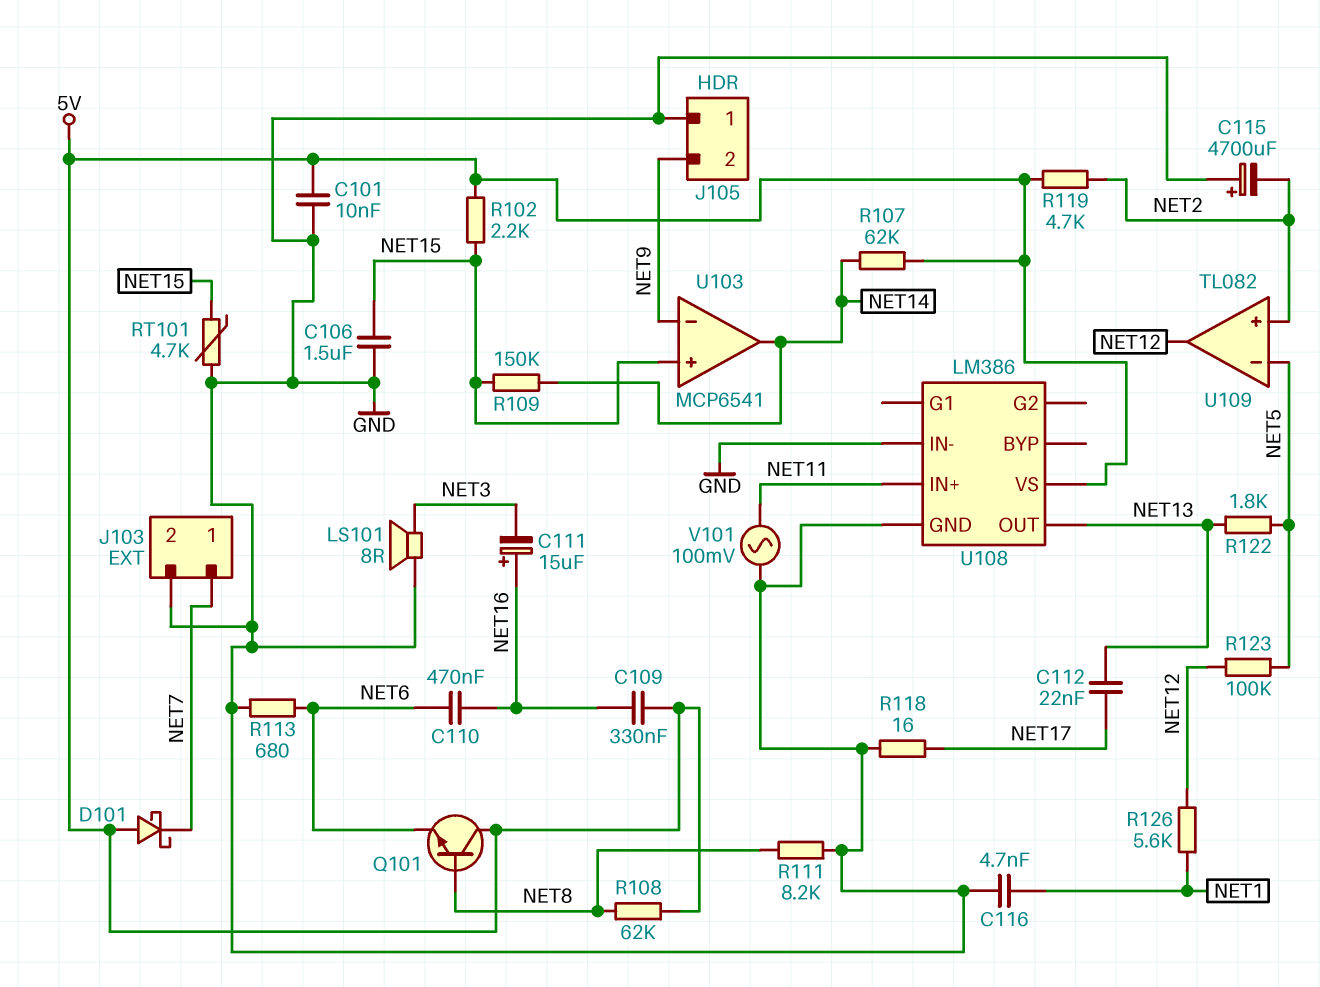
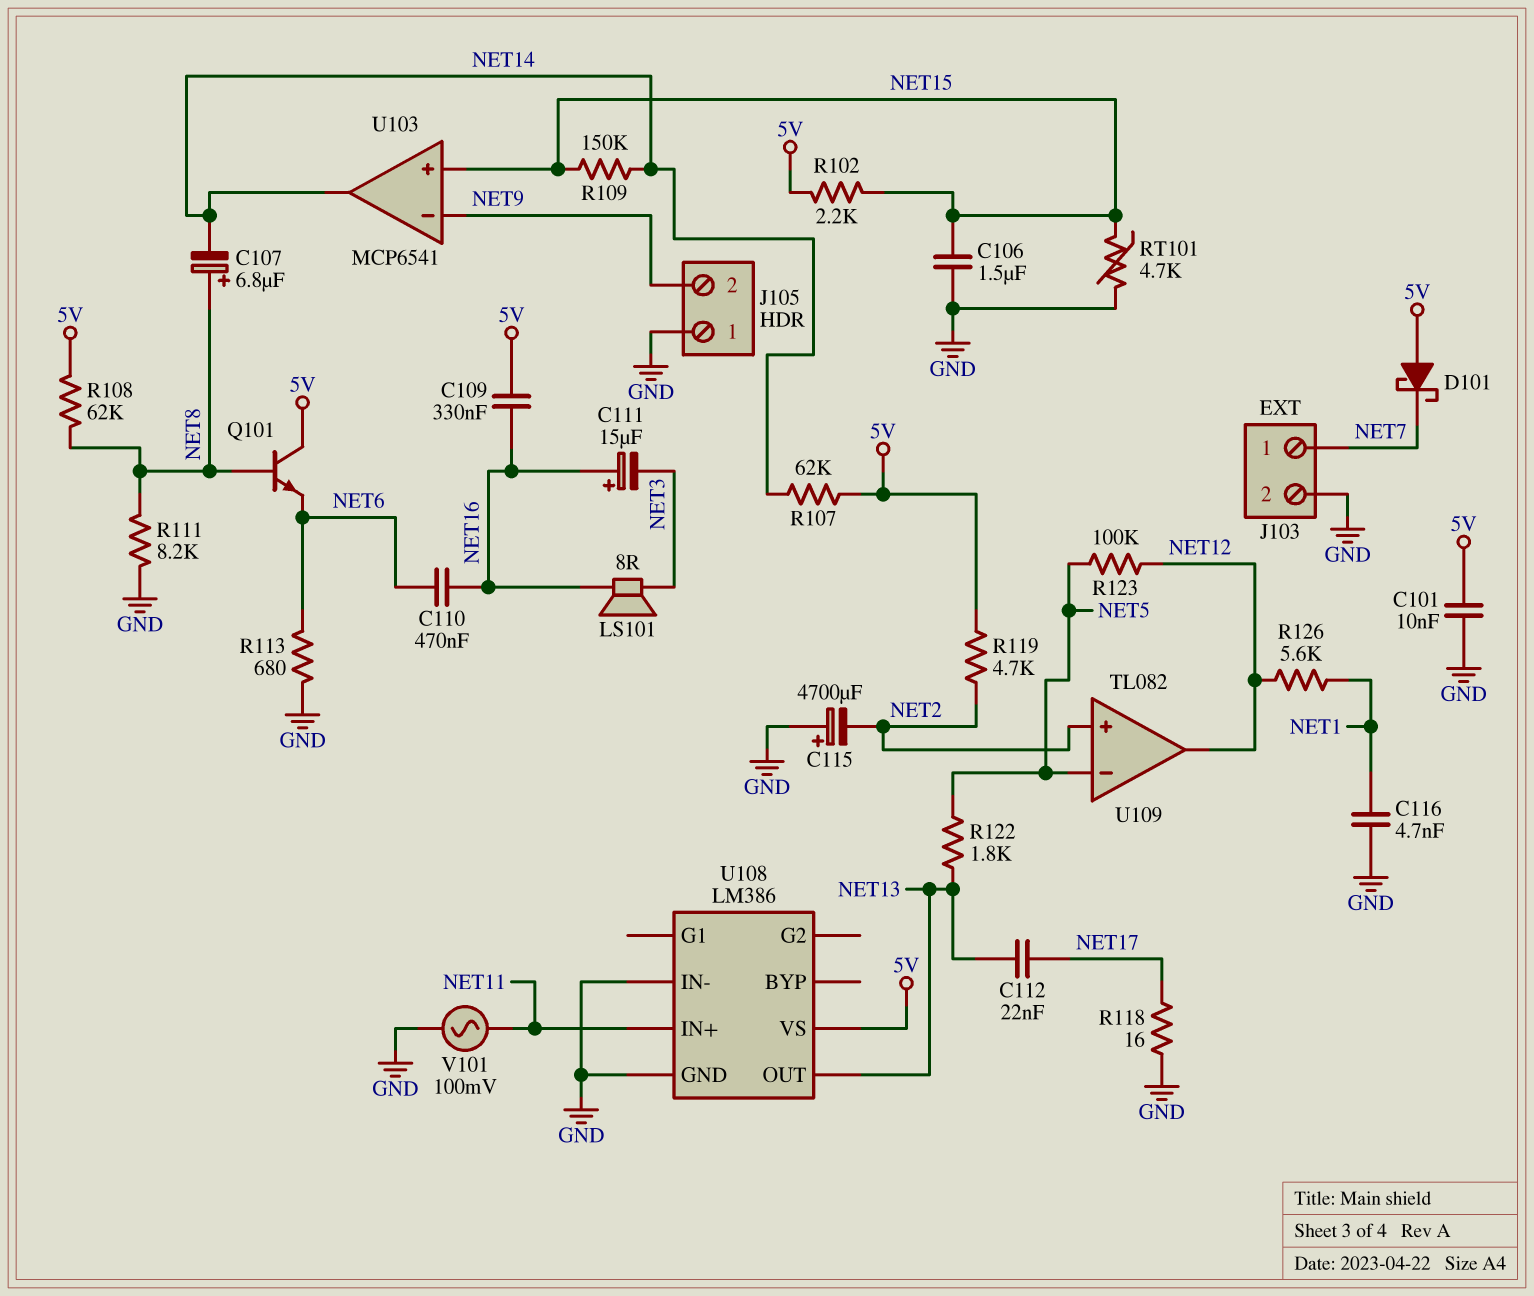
C107: none -> 6.8uF (plus NET8, minus NET14)
LS101: speaker 8R (GND, NET3) -> speaker 8R (NET3, NET16)

